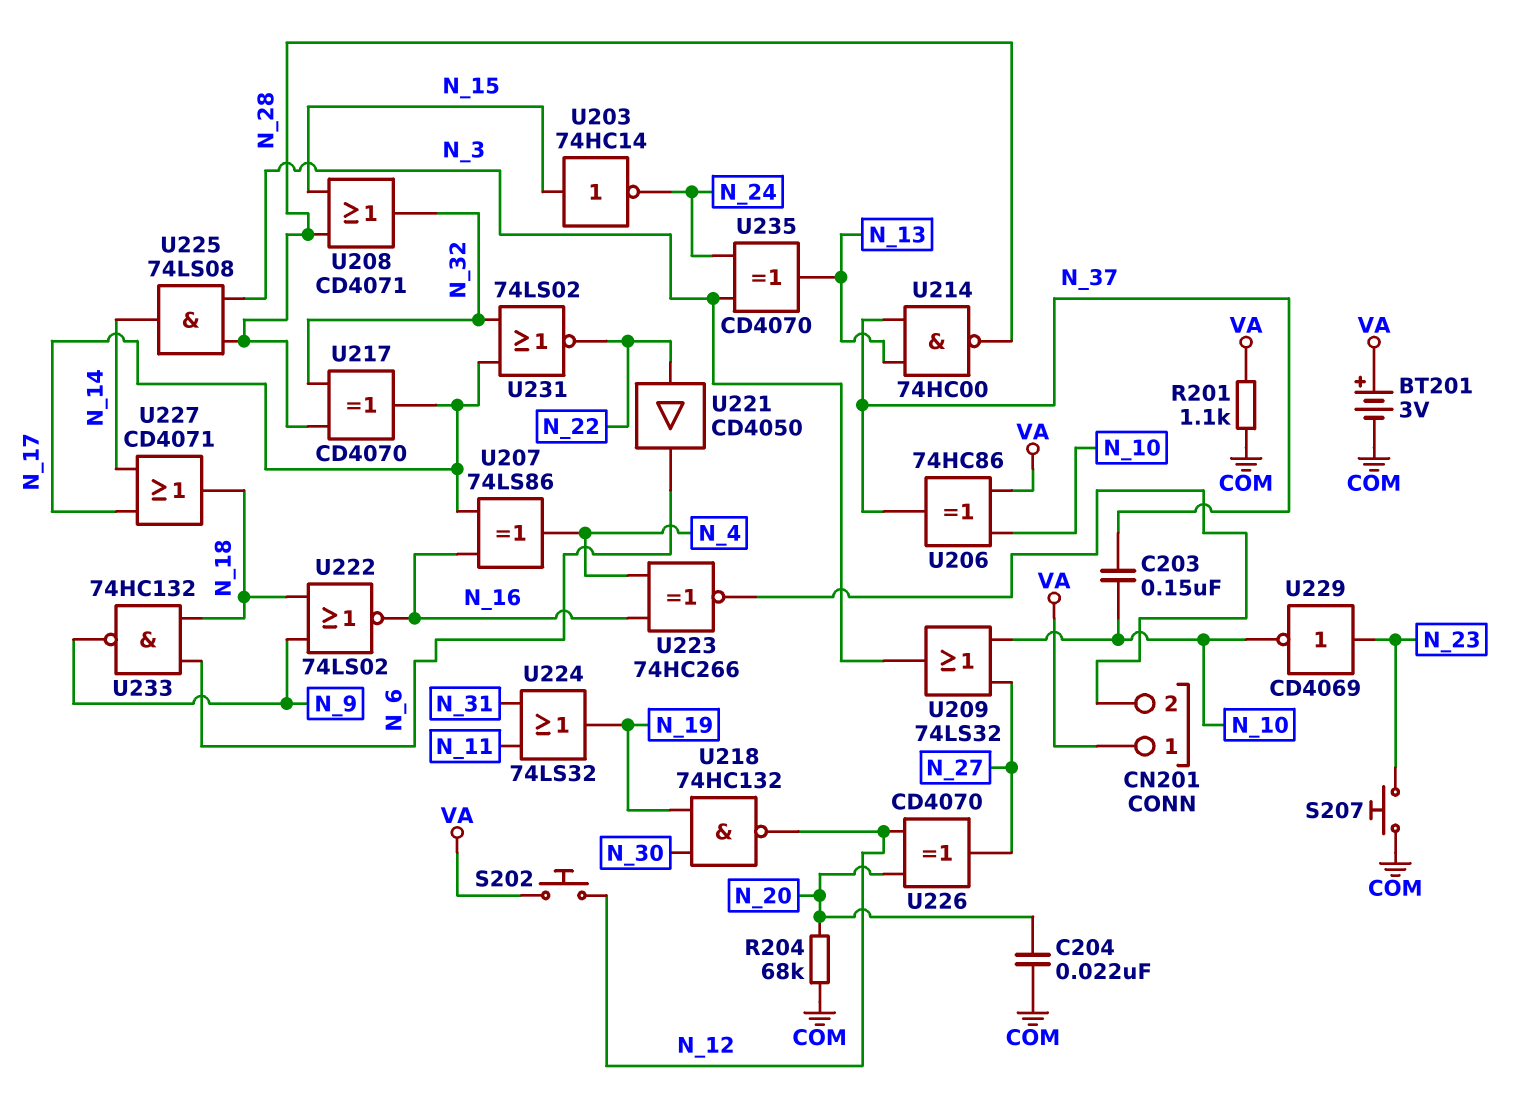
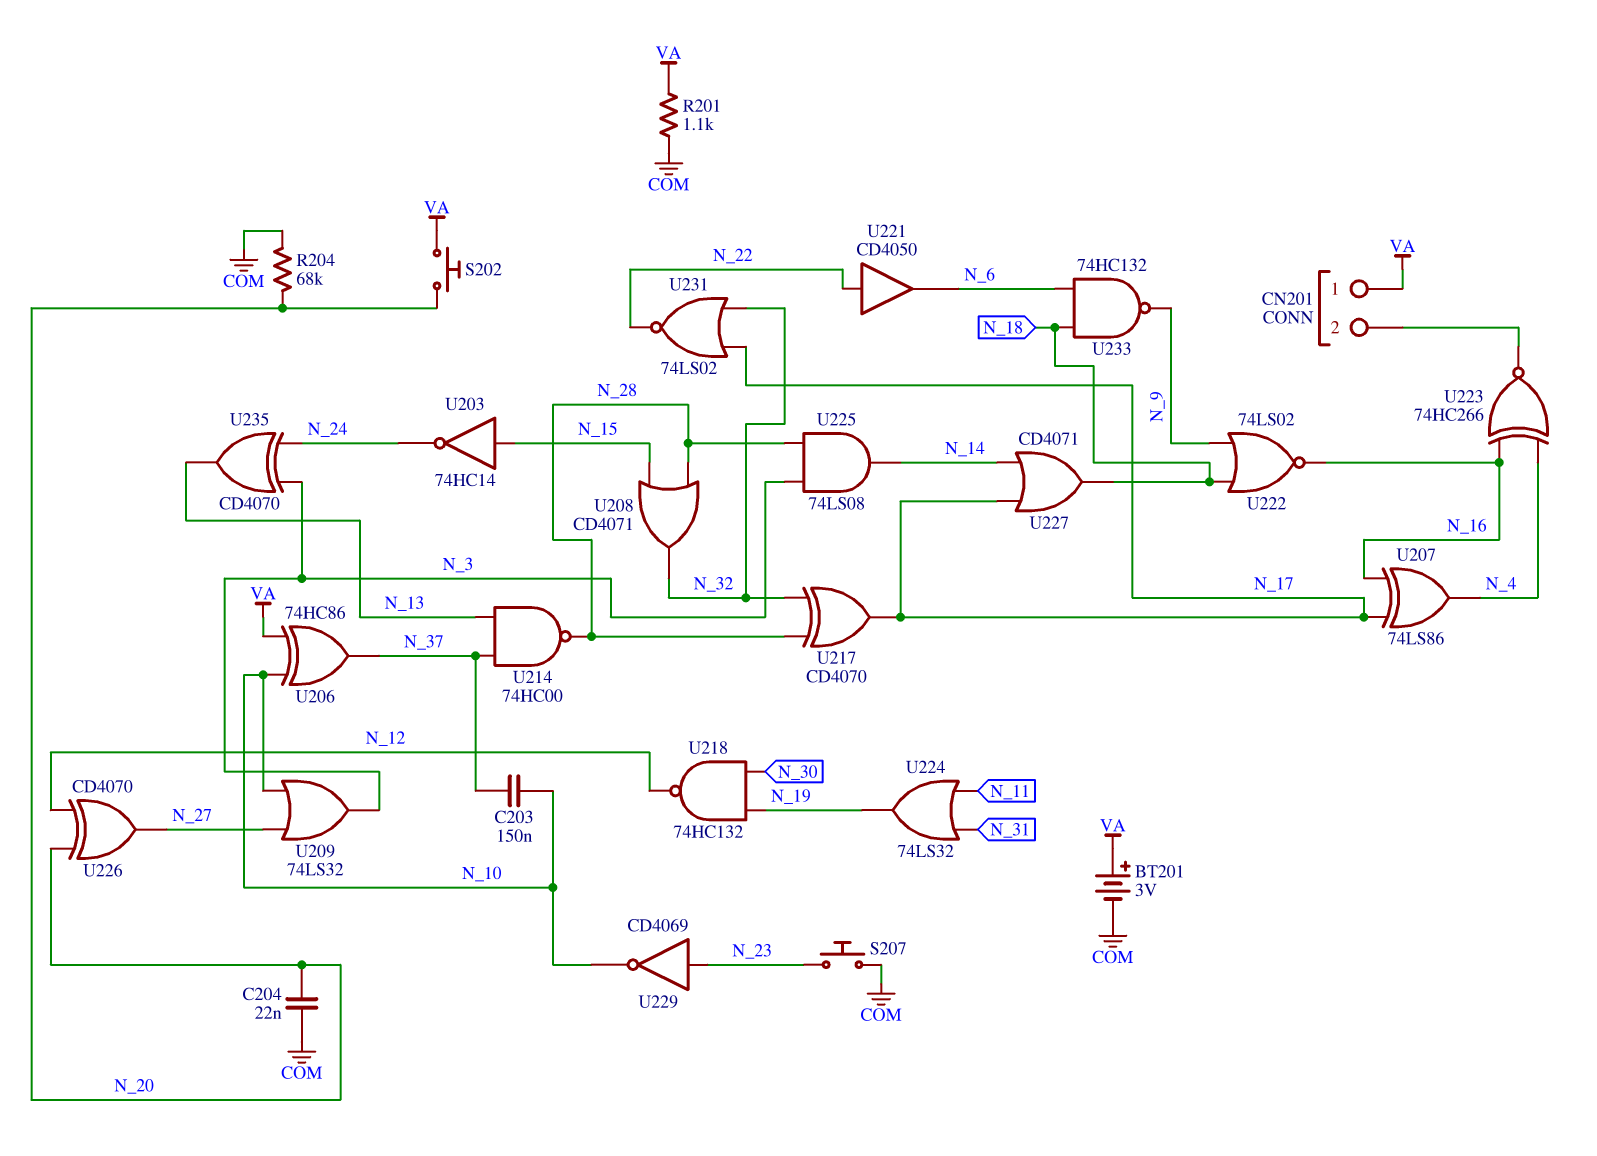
S202: button (N_12, VA) -> button (N_20, VA)

